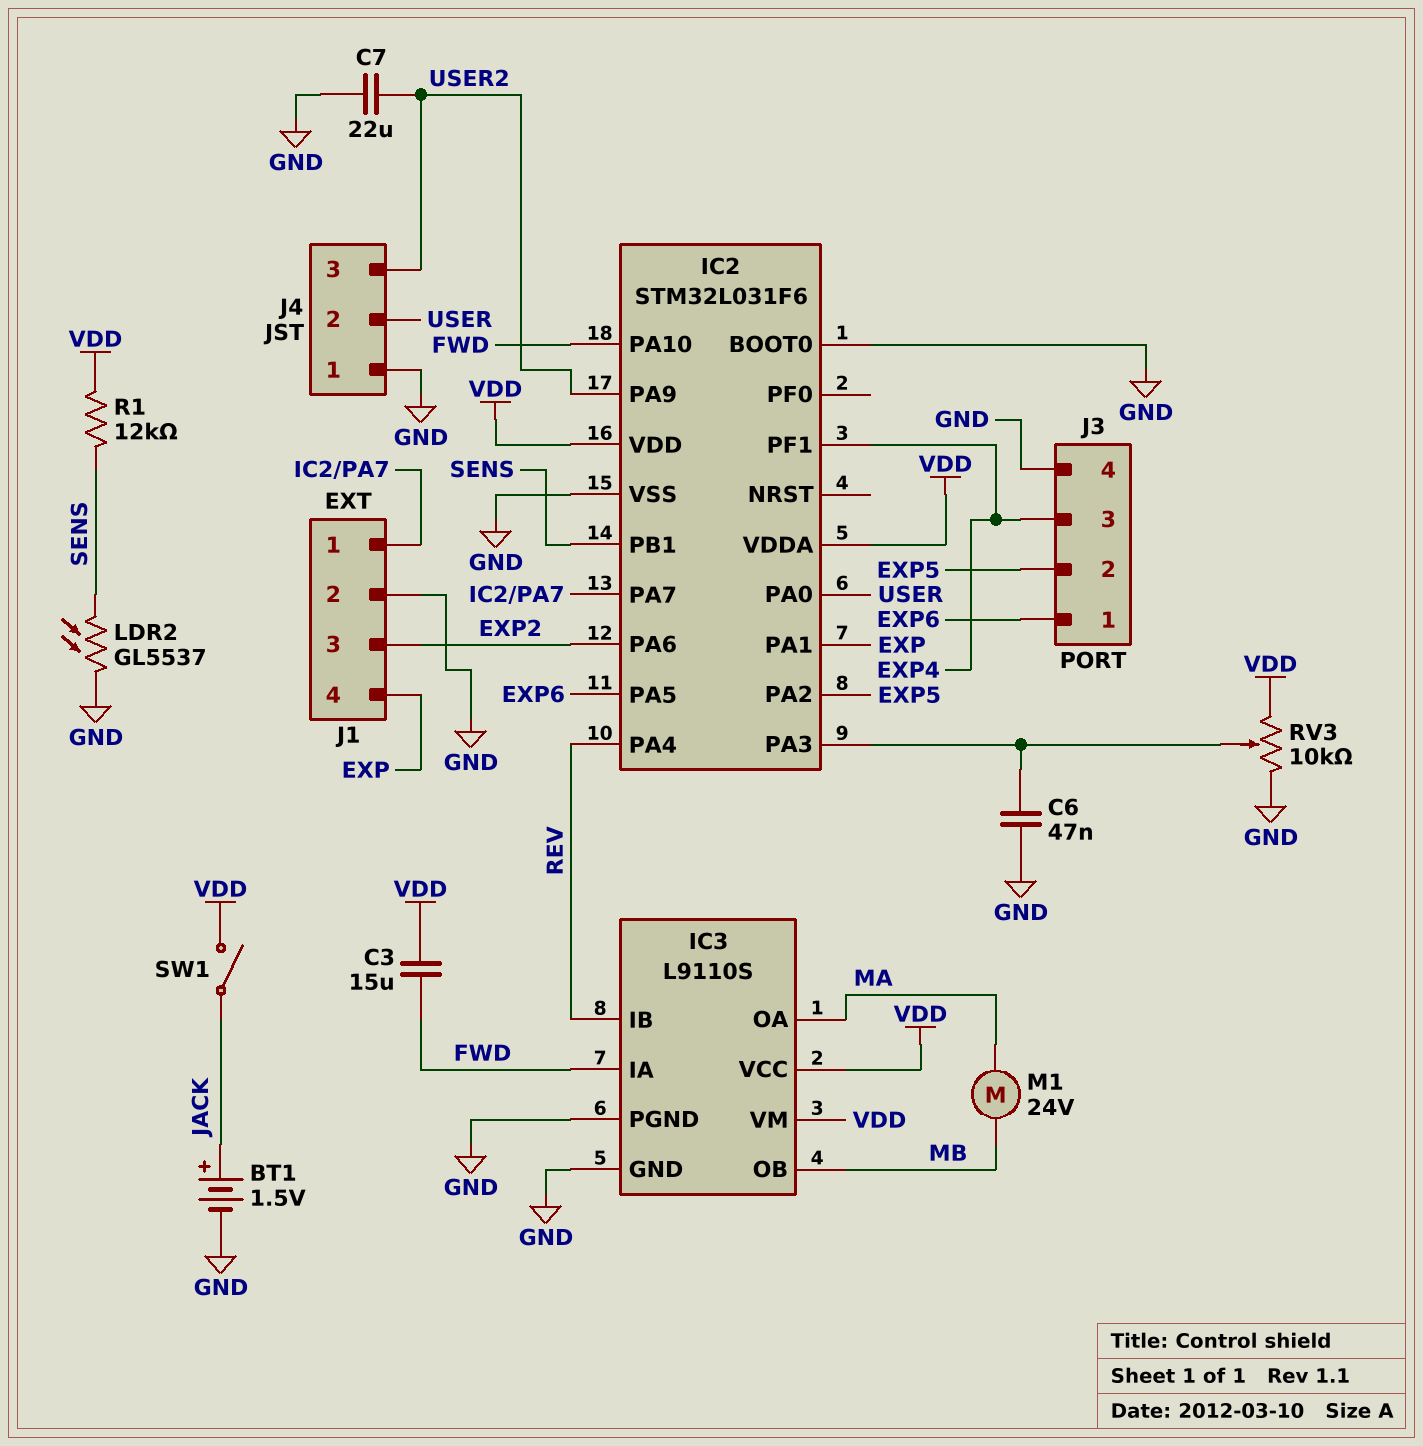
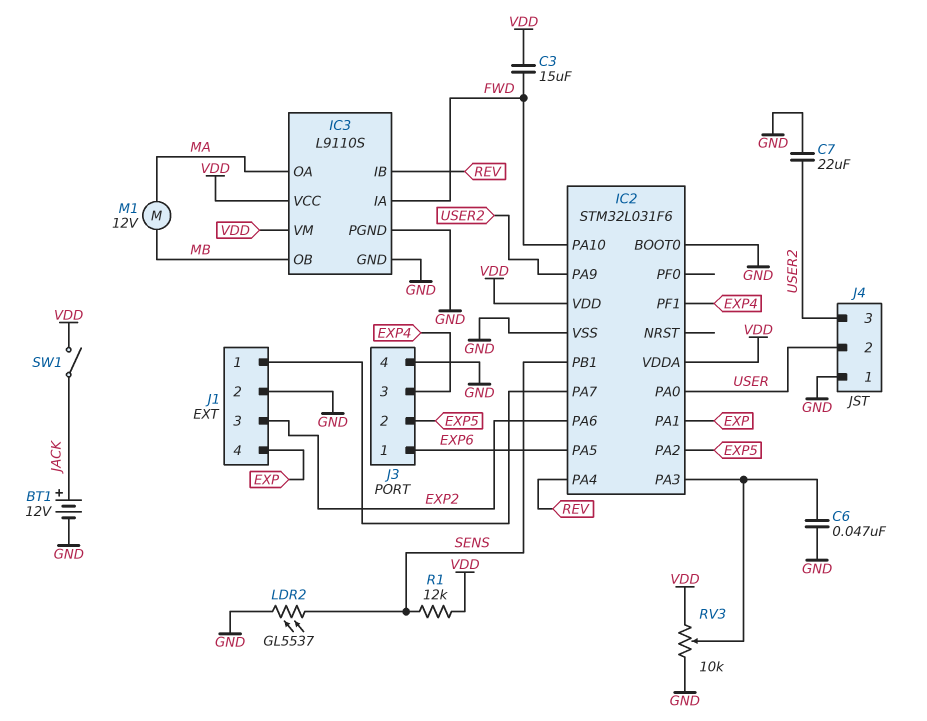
BT1: 1.5V (plus JACK, minus GND) -> 12V (plus JACK, minus GND)
M1: motor 24V (MA, MB) -> motor 12V (MA, MB)

